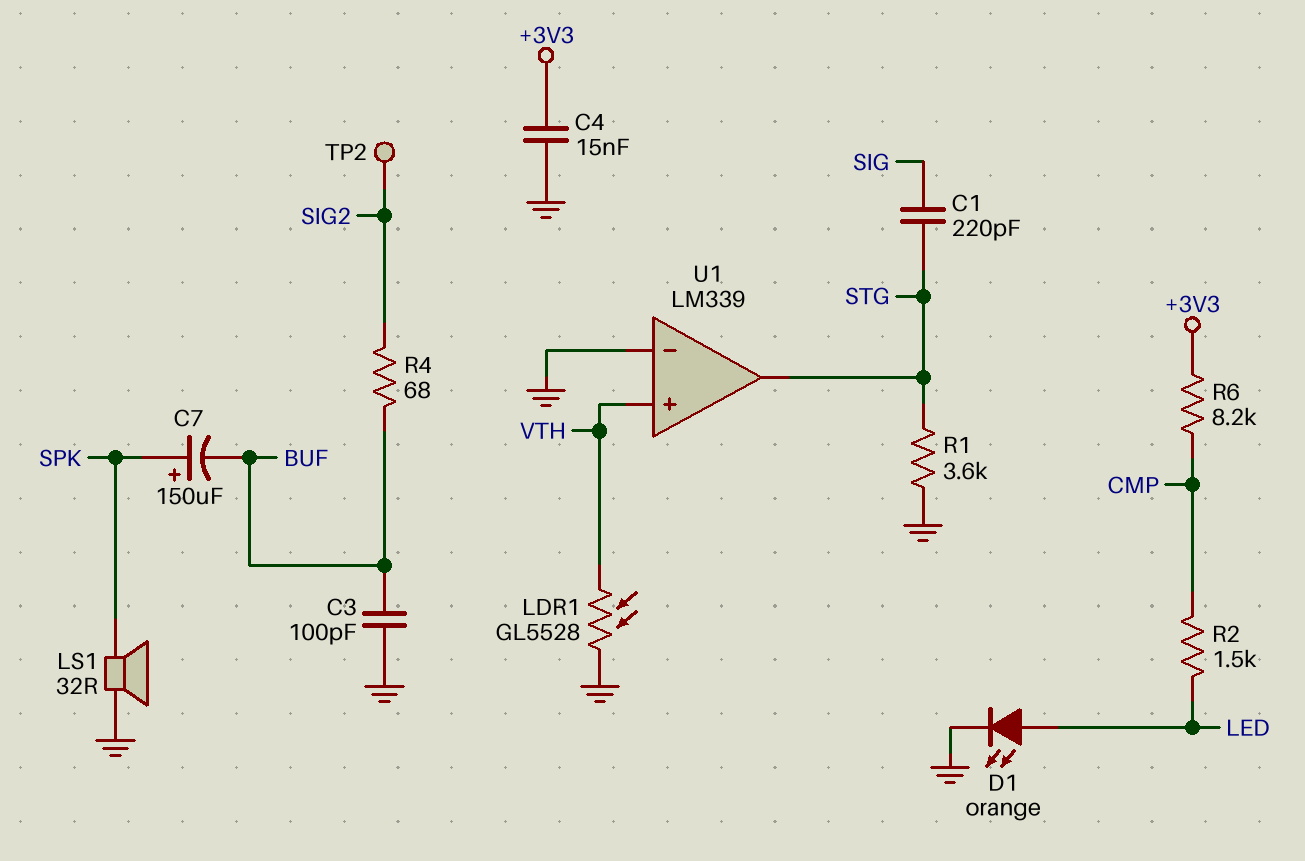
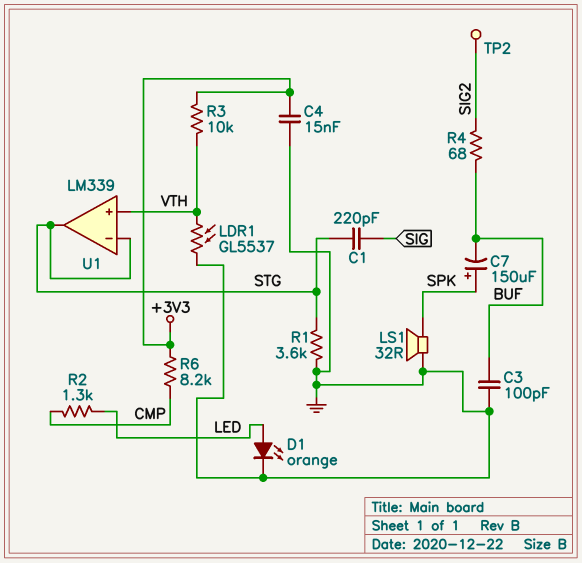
LDR1: GL5528 (GND, VTH) -> GL5537 (GND, VTH)
R2: 1.5k (CMP, LED) -> 1.3k (CMP, LED)
R3: none -> 10k (+3V3, VTH)
U1 pin in-: GND -> STG

